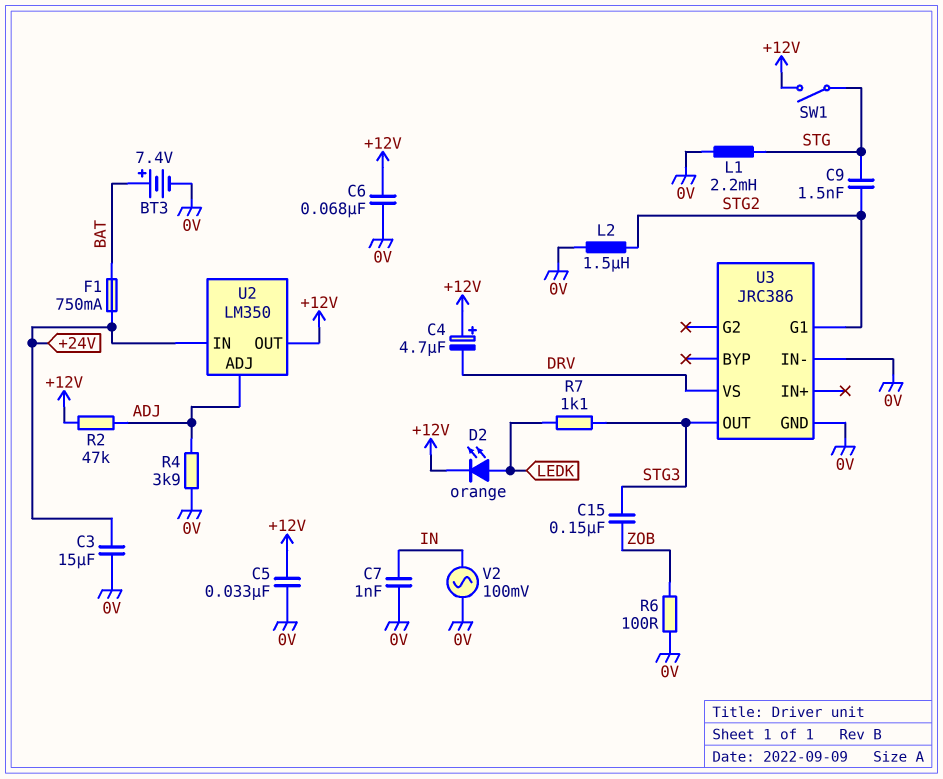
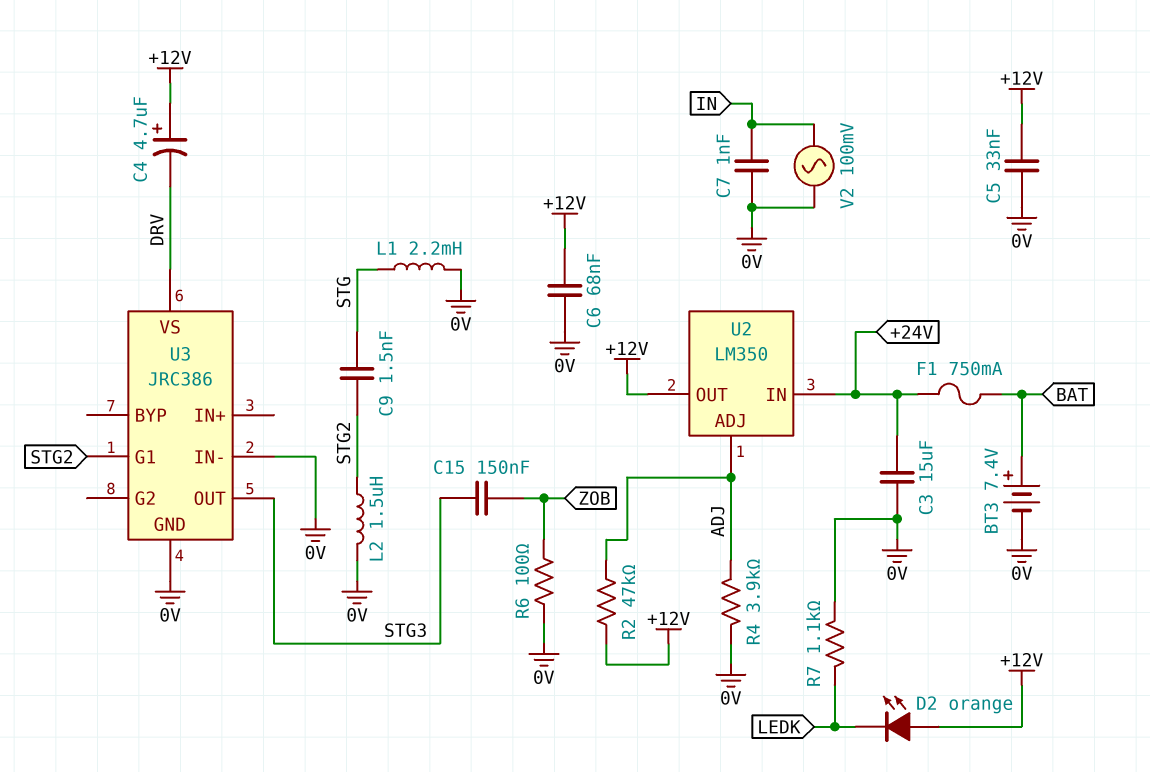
D2: LED orange (A LEDK, K +12V) -> LED orange (A +12V, K LEDK)
R7: 1.1k (LEDK, STG3) -> 1.1k (0V, LEDK)
SW1: switch (+12V, STG) -> none

